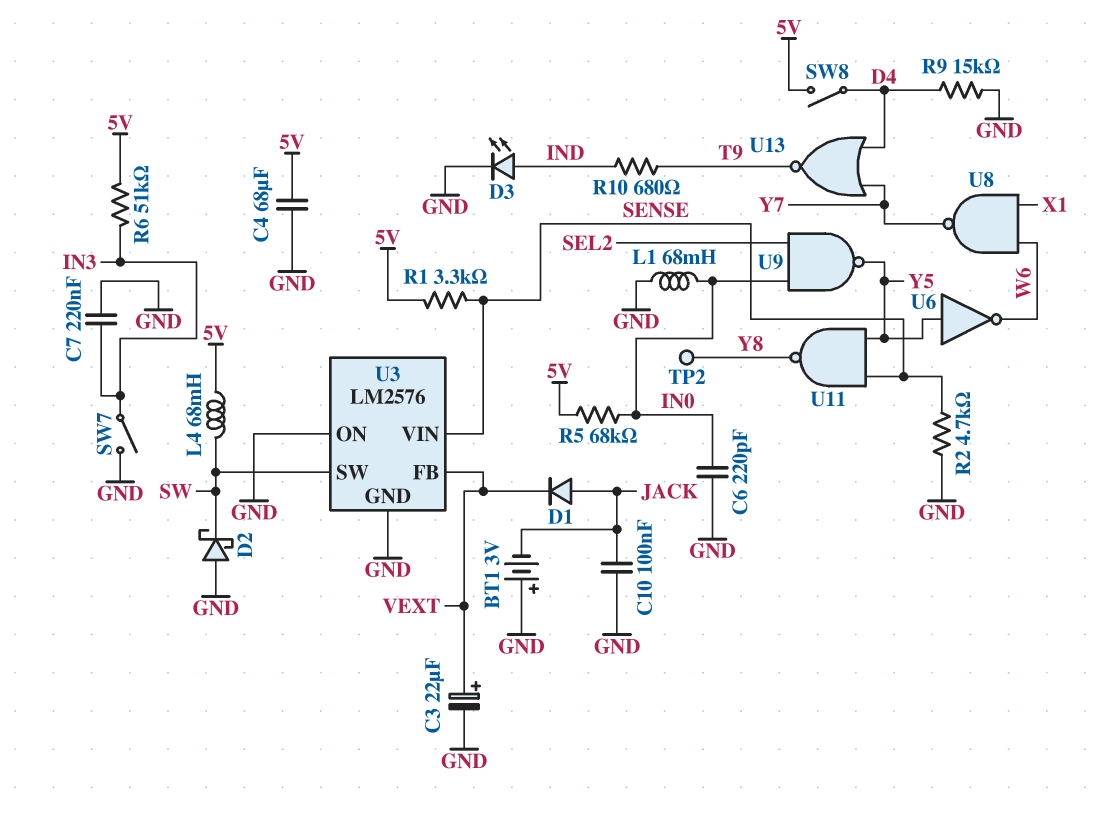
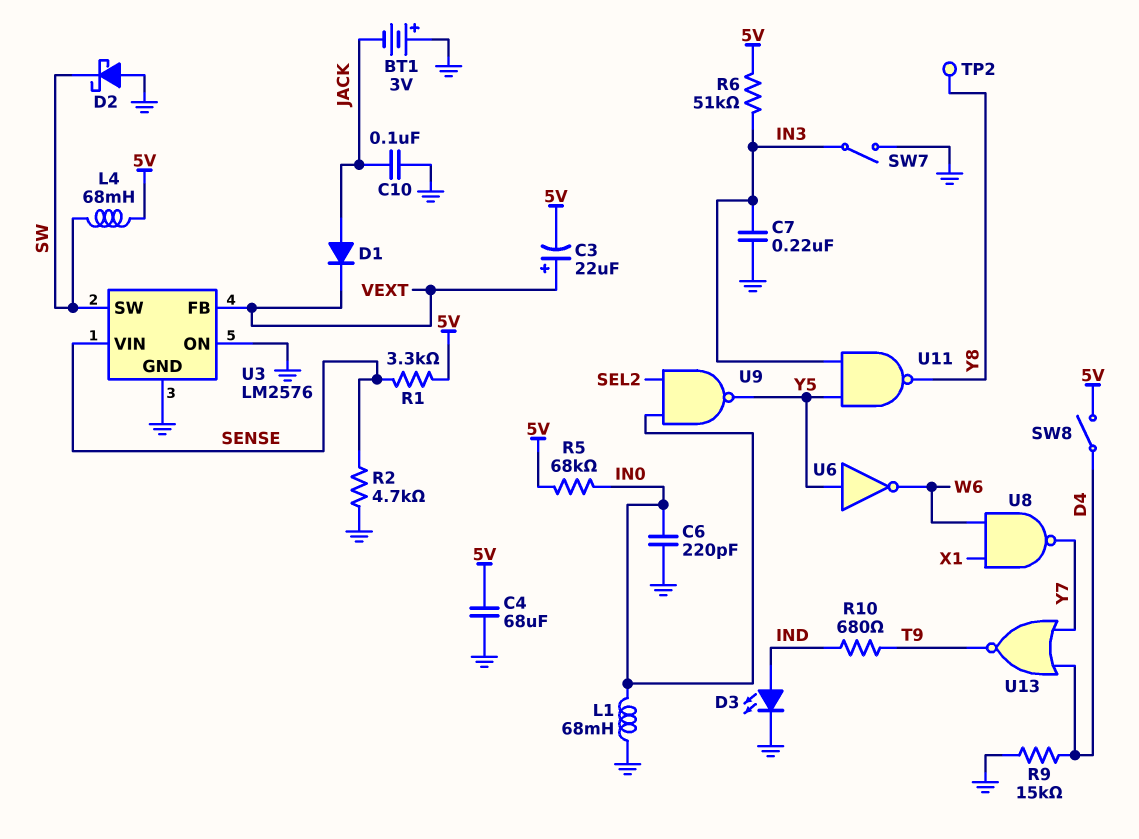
C3: 22uF (plus VEXT, minus GND) -> 22uF (plus VEXT, minus 5V)
U11: NAND (in SENSE, in Y5, out Y8) -> NAND (in IN3, in Y5, out Y8)

